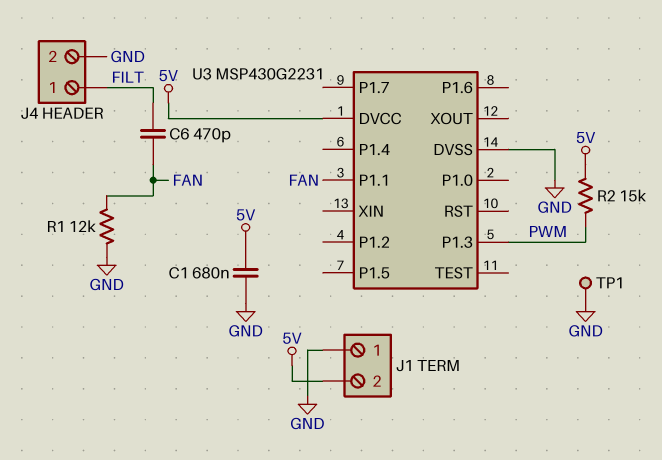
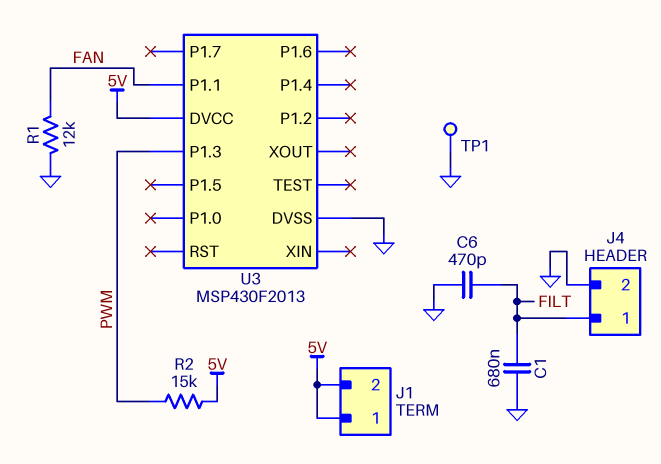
C1: 680nF (5V, GND) -> 680nF (FILT, GND)
C6: 470pF (FAN, FILT) -> 470pF (FILT, GND)
J1 pin 1: GND -> 5V
U3: MSP430G2231 -> MSP430F2013

